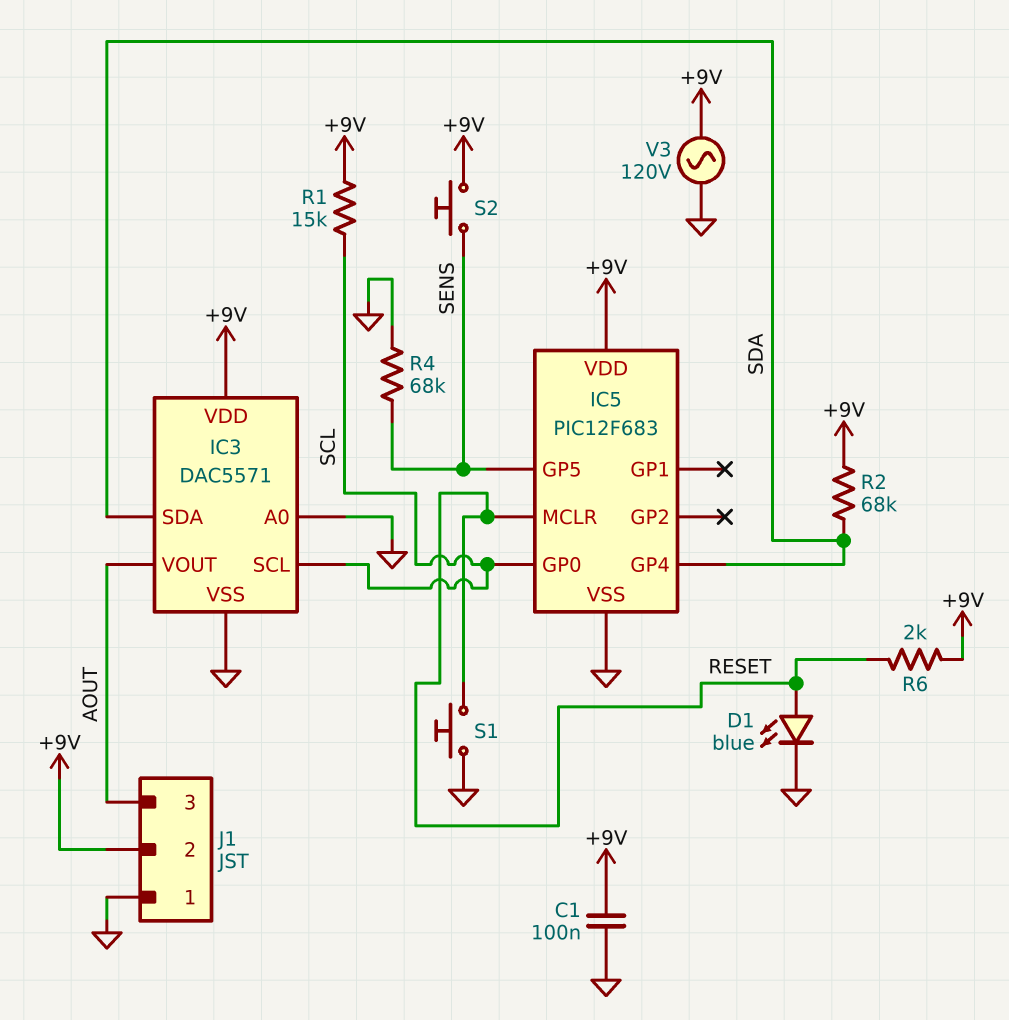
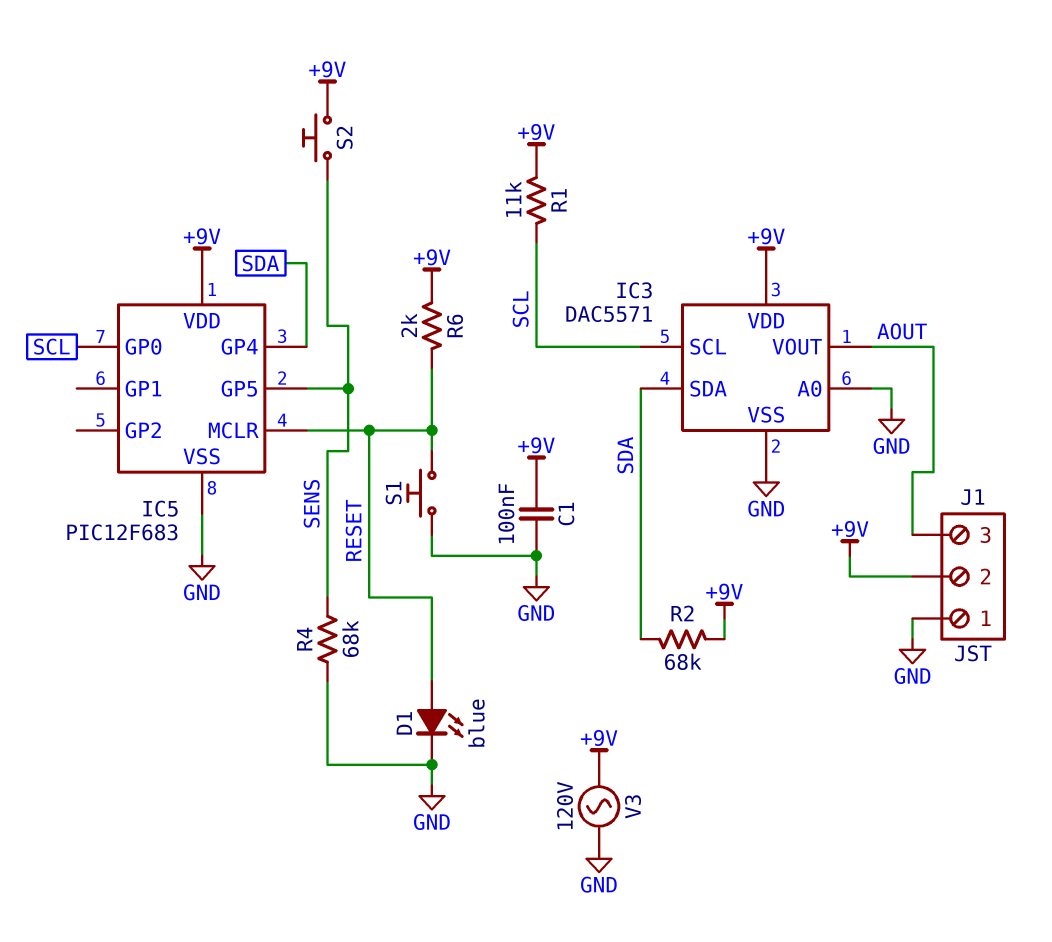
R1: 15k (+9V, SCL) -> 11k (+9V, SCL)

